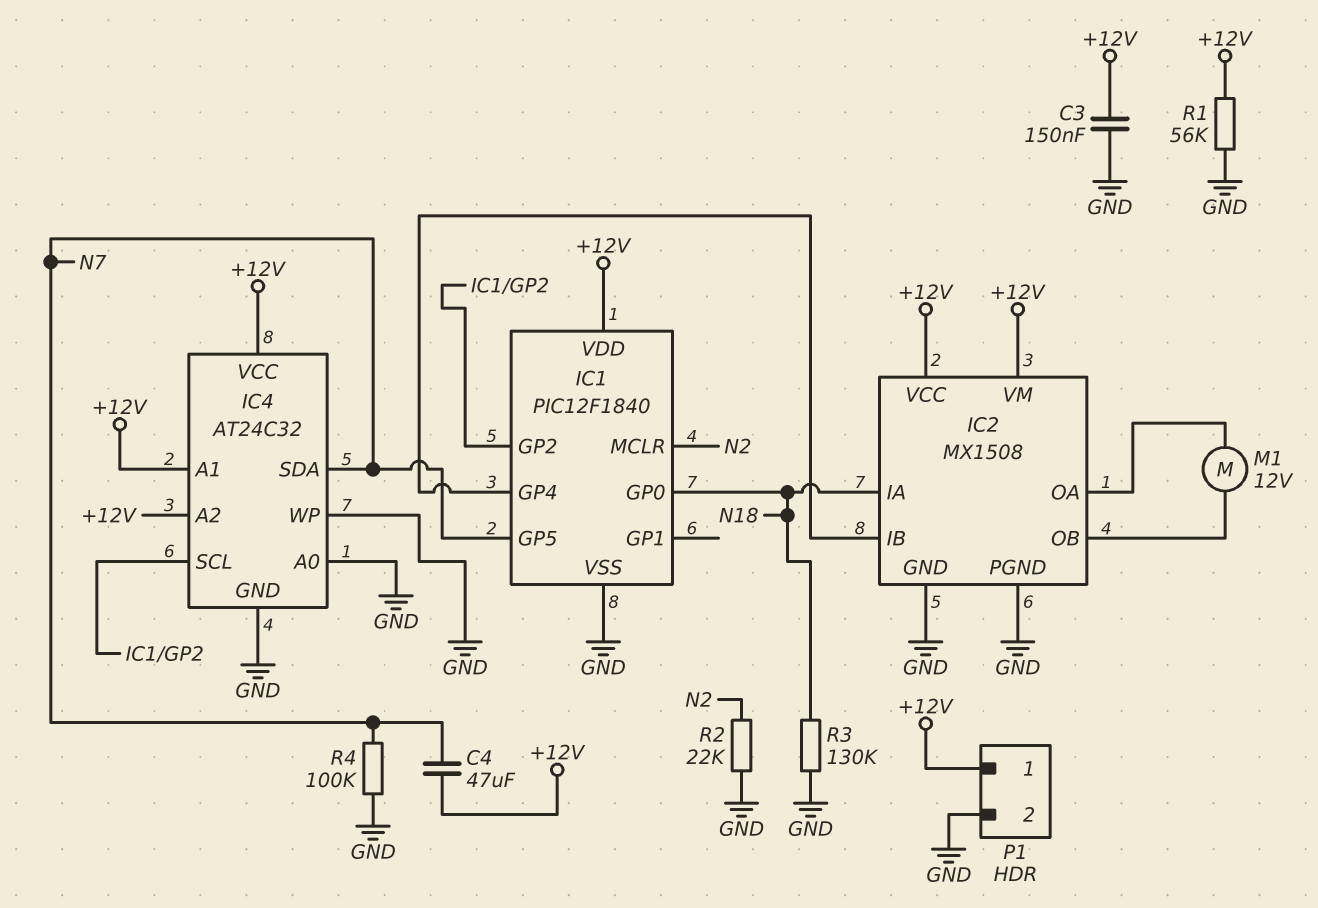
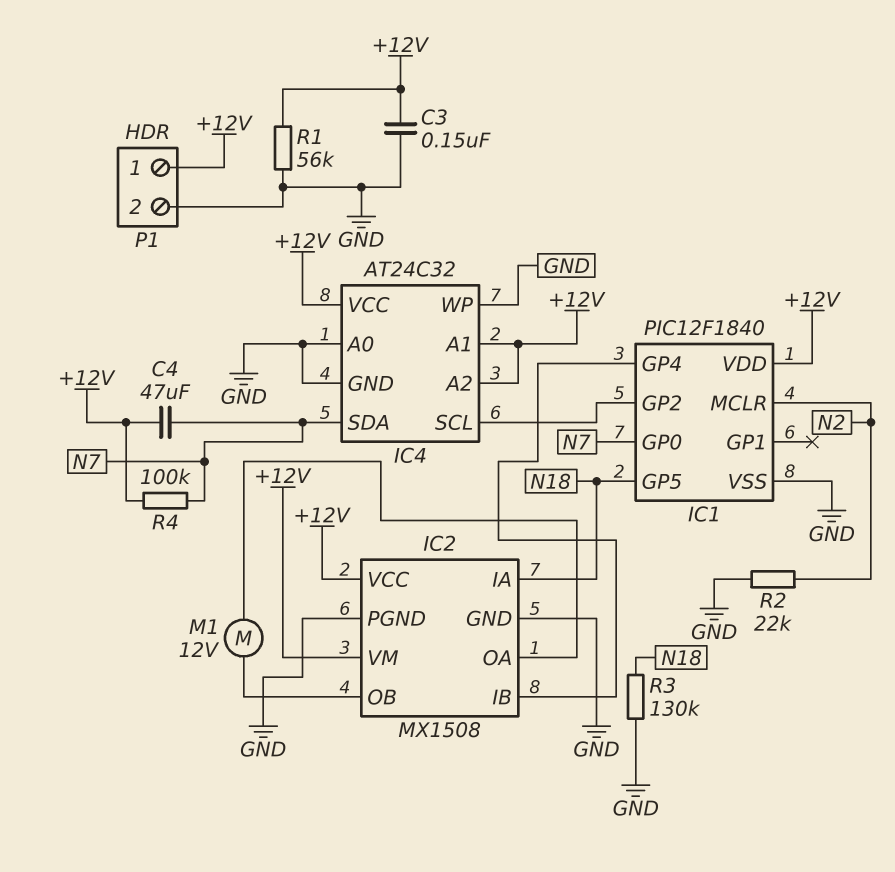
IC1 pin GP0: N18 -> N7
IC1 pin GP5: N7 -> N18
R4: 100k (GND, N7) -> 100k (+12V, N7)

